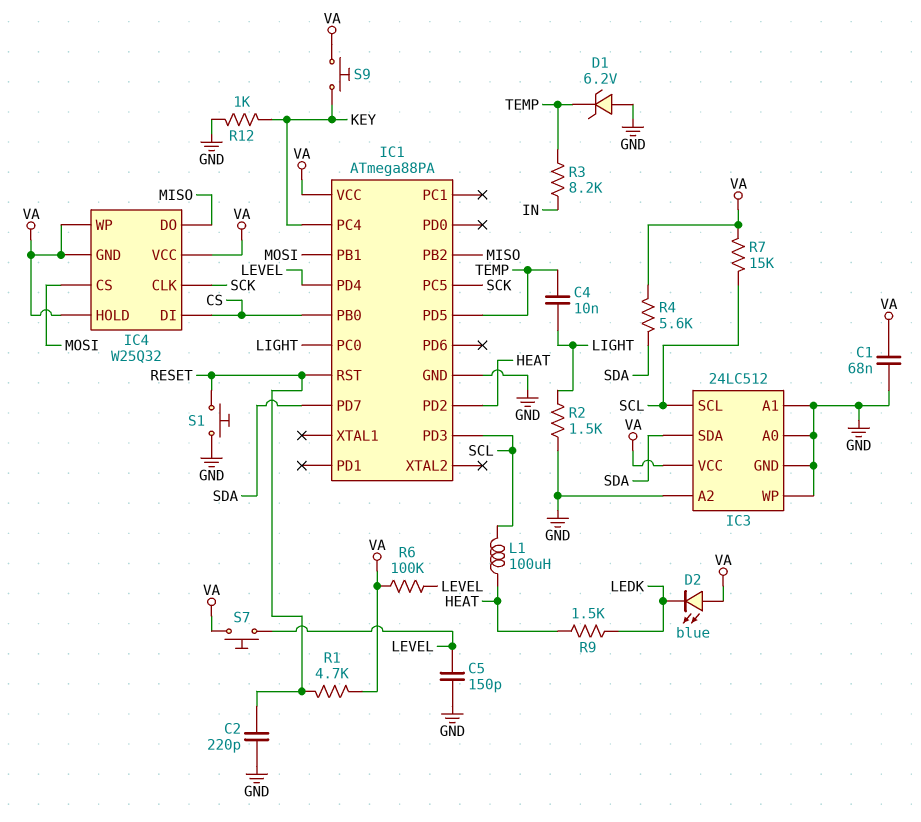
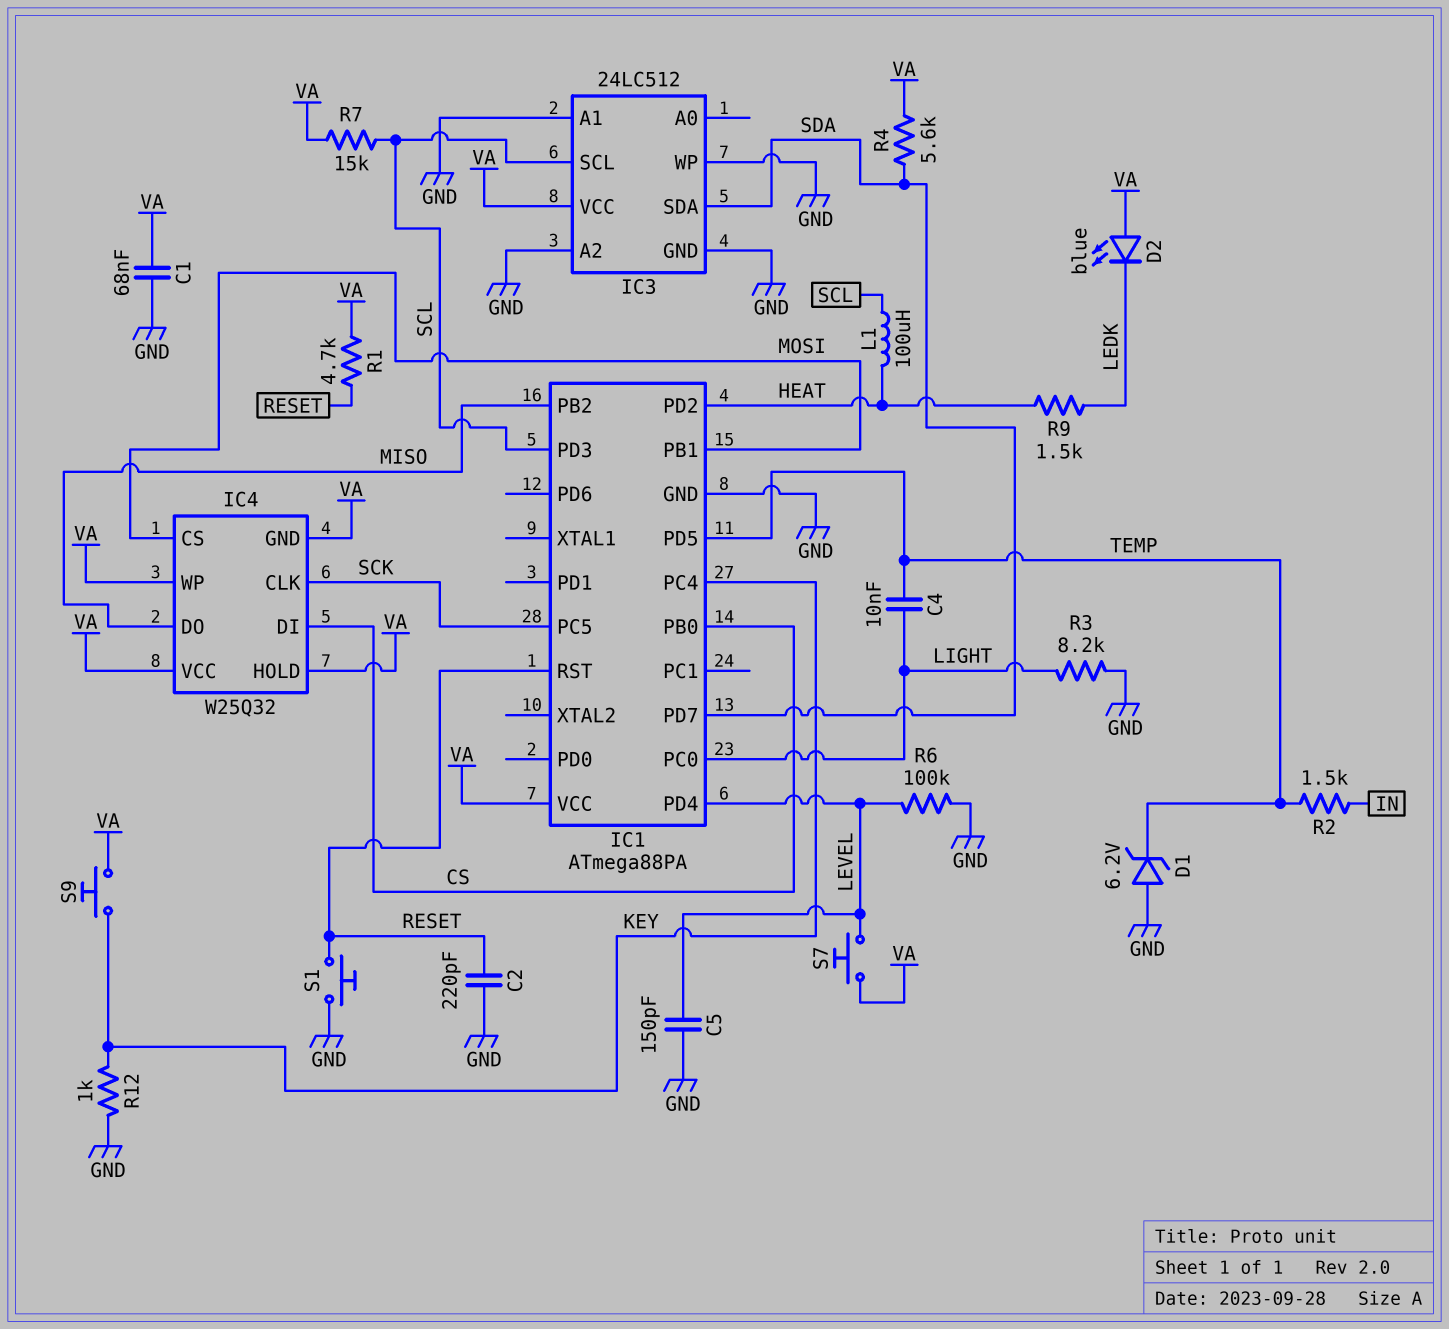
IC3 pin A0: GND -> none
R2: 1.5k (GND, LIGHT) -> 1.5k (IN, TEMP)
R3: 8.2k (IN, TEMP) -> 8.2k (GND, LIGHT)
R6: 100k (LEVEL, VA) -> 100k (GND, LEVEL)

